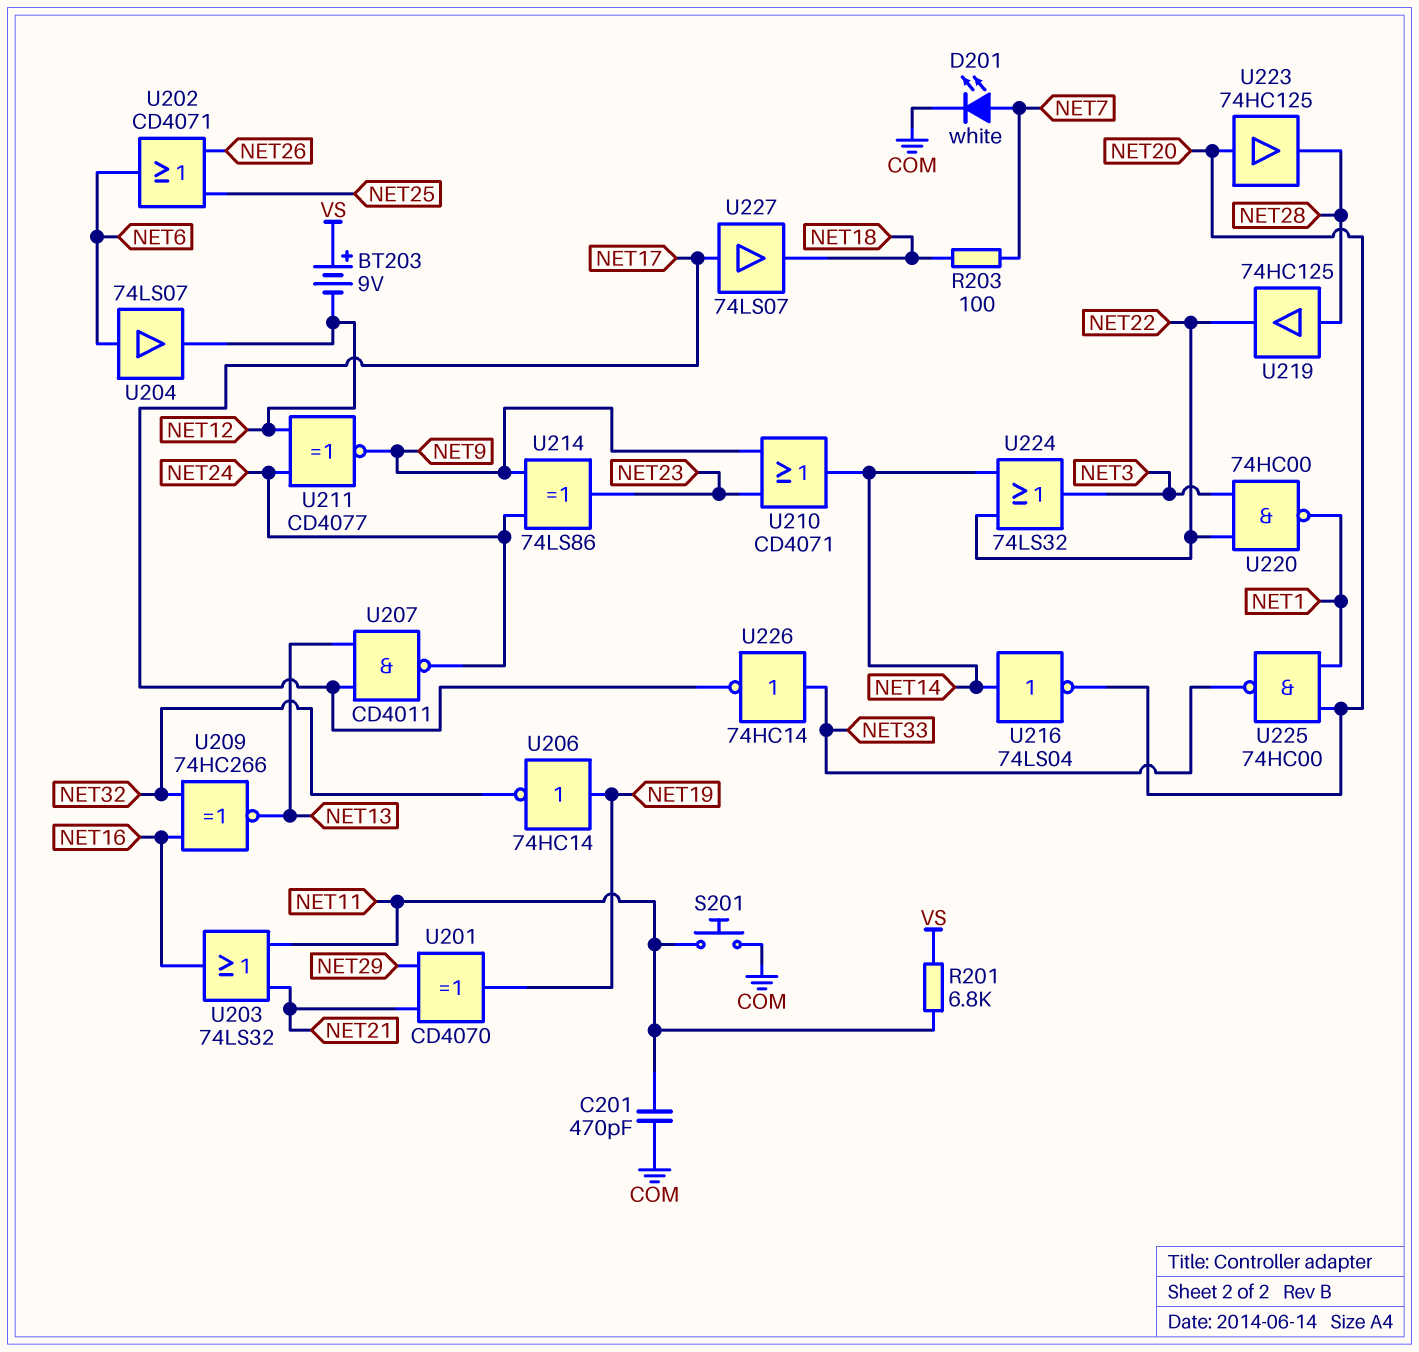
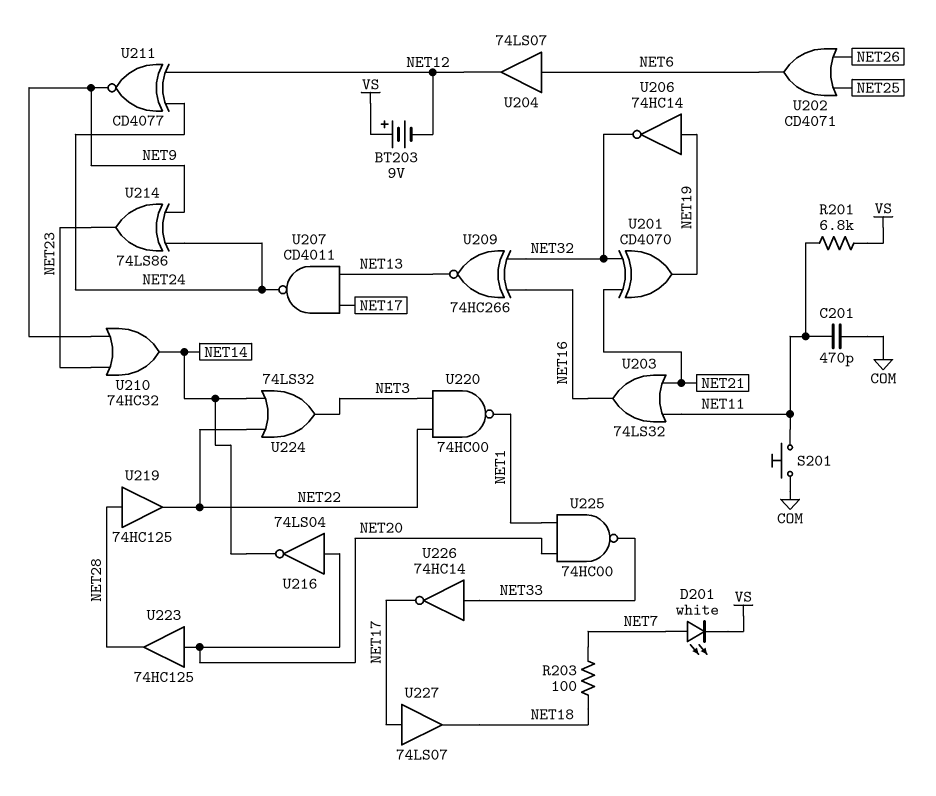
D201: LED white (A NET7, K COM) -> LED white (A NET7, K VS)
U201: XOR CD4070 (in NET21, in NET29, out NET19) -> XOR CD4070 (in NET21, in NET32, out NET19)
U210: OR CD4071 (in NET9, in NET23, out NET14) -> OR 74HC32 (in NET9, in NET23, out NET14)
U216: NOT 74LS04 (in NET14, out NET20) -> NOT 74LS04 (in NET20, out NET14)

